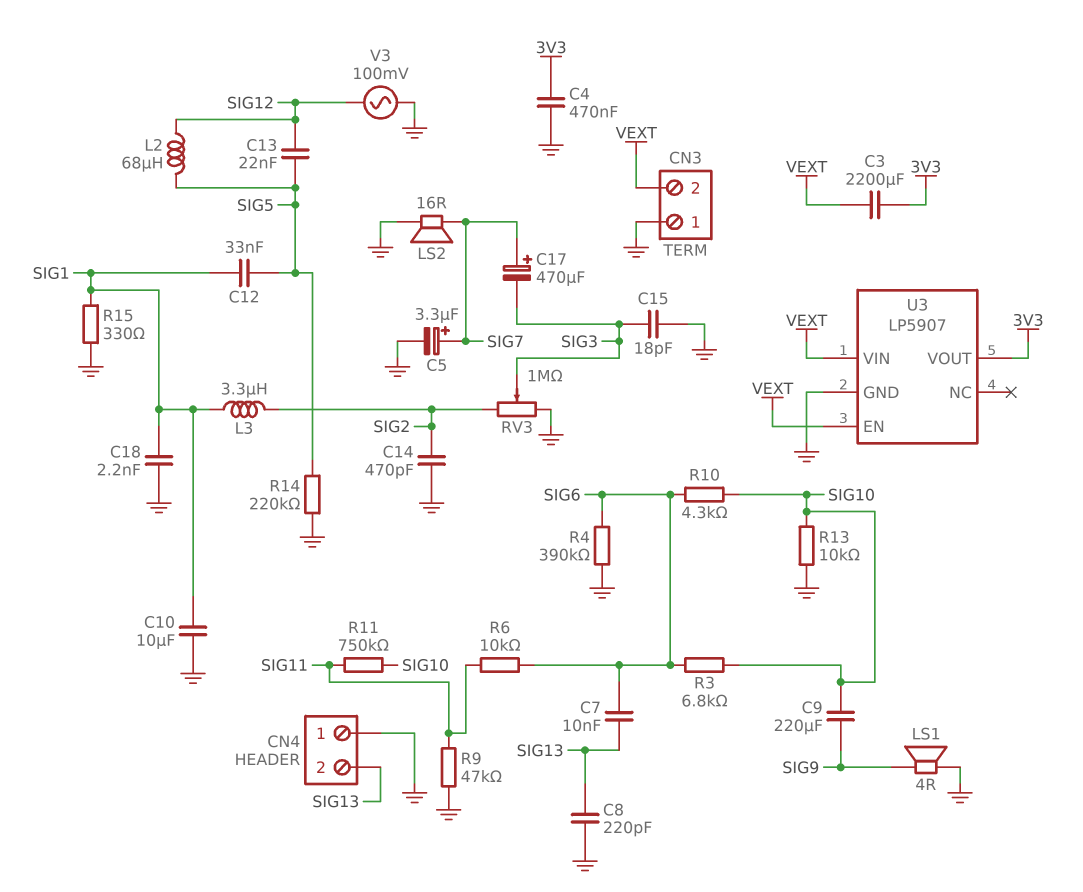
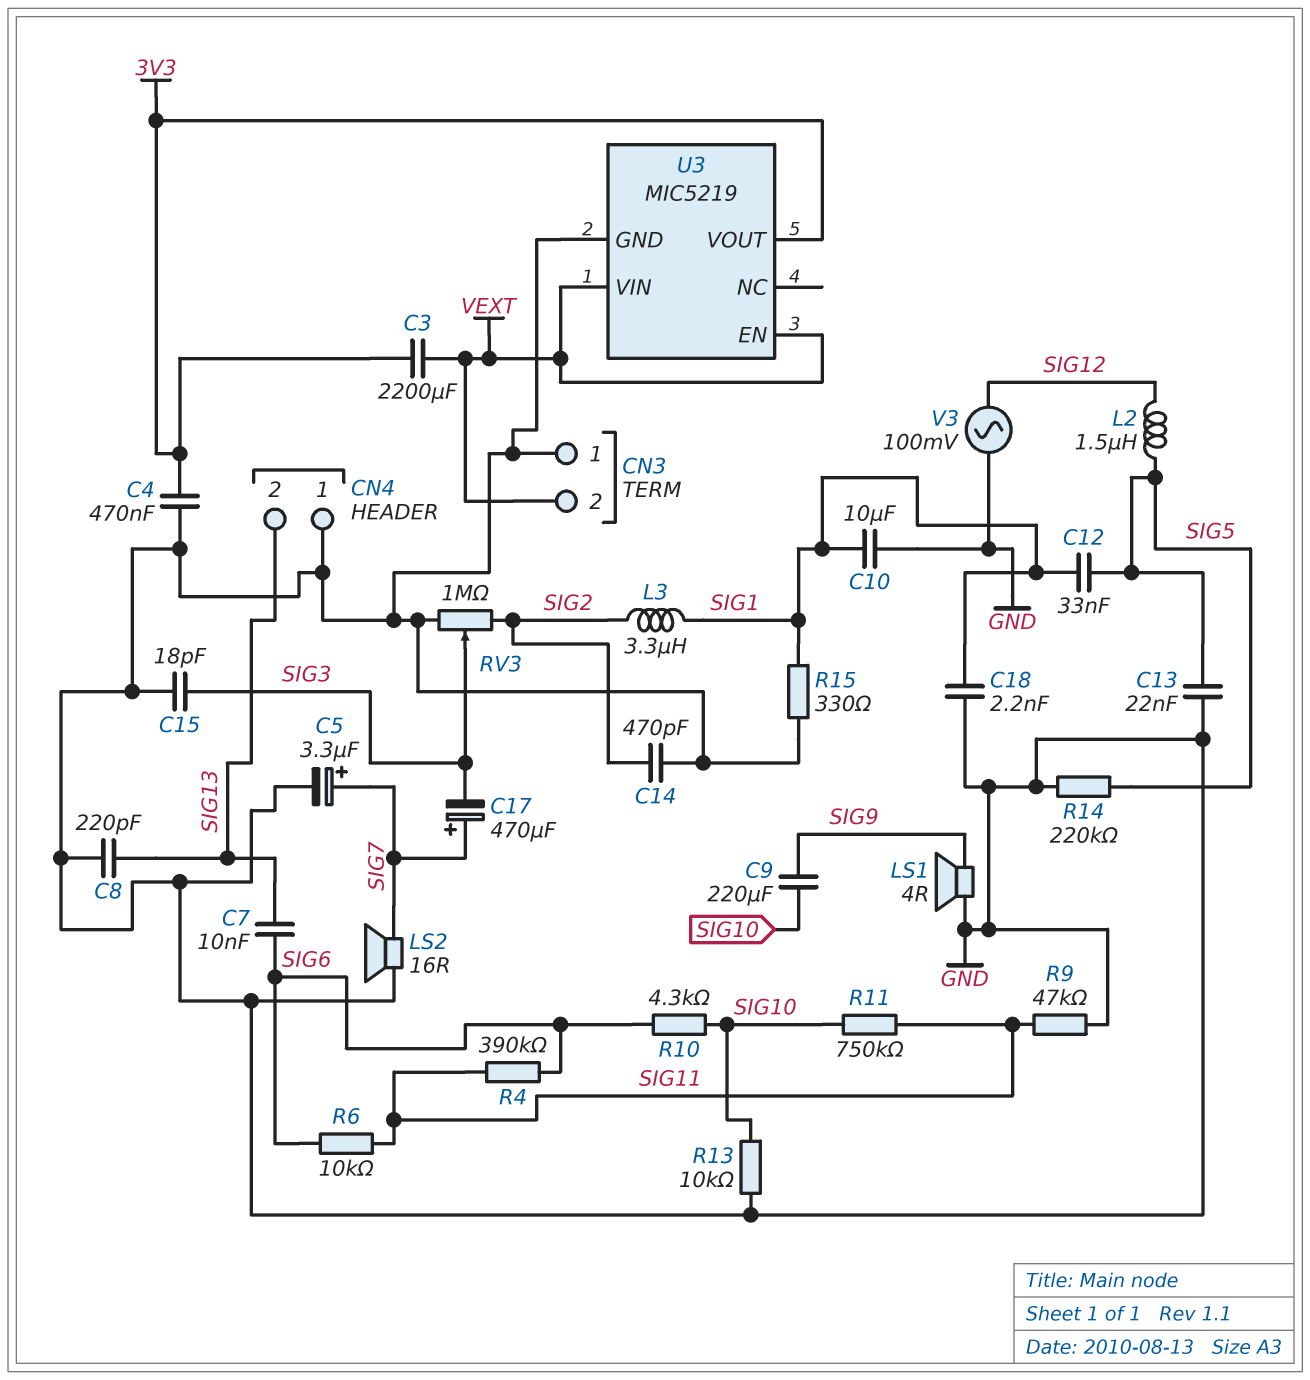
C13: 22nF (SIG5, SIG12) -> 22nF (GND, SIG5)
L2: 68uH (SIG5, SIG12) -> 1.5uH (SIG5, SIG12)
R3: 6.8k (SIG6, SIG10) -> none
R4: 390k (GND, SIG6) -> 390k (SIG6, SIG11)
U3: LP5907 -> MIC5219

